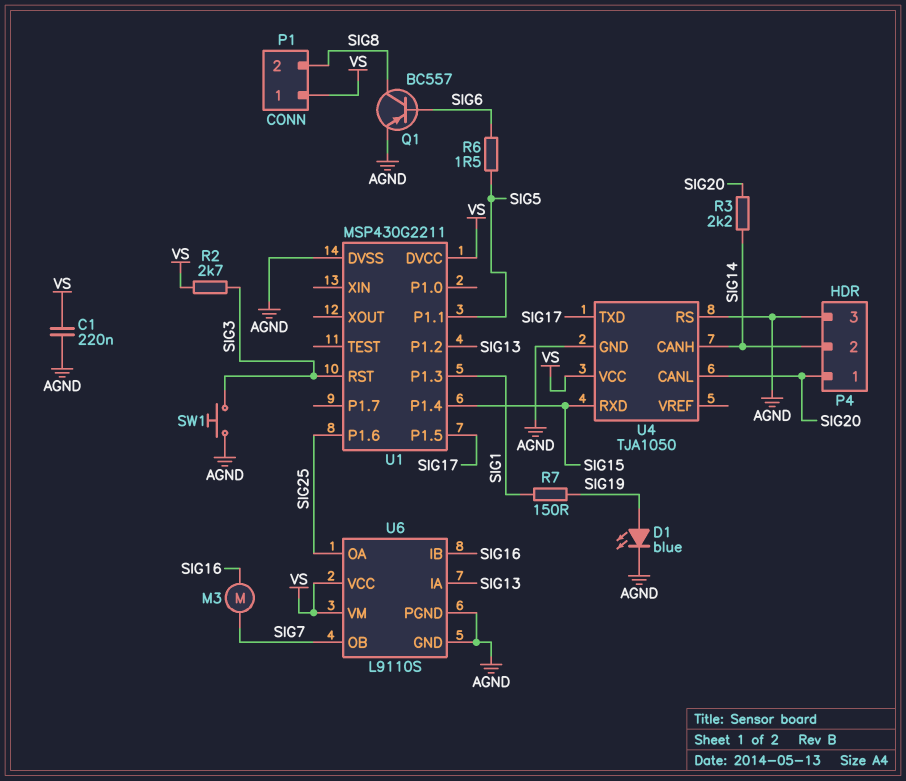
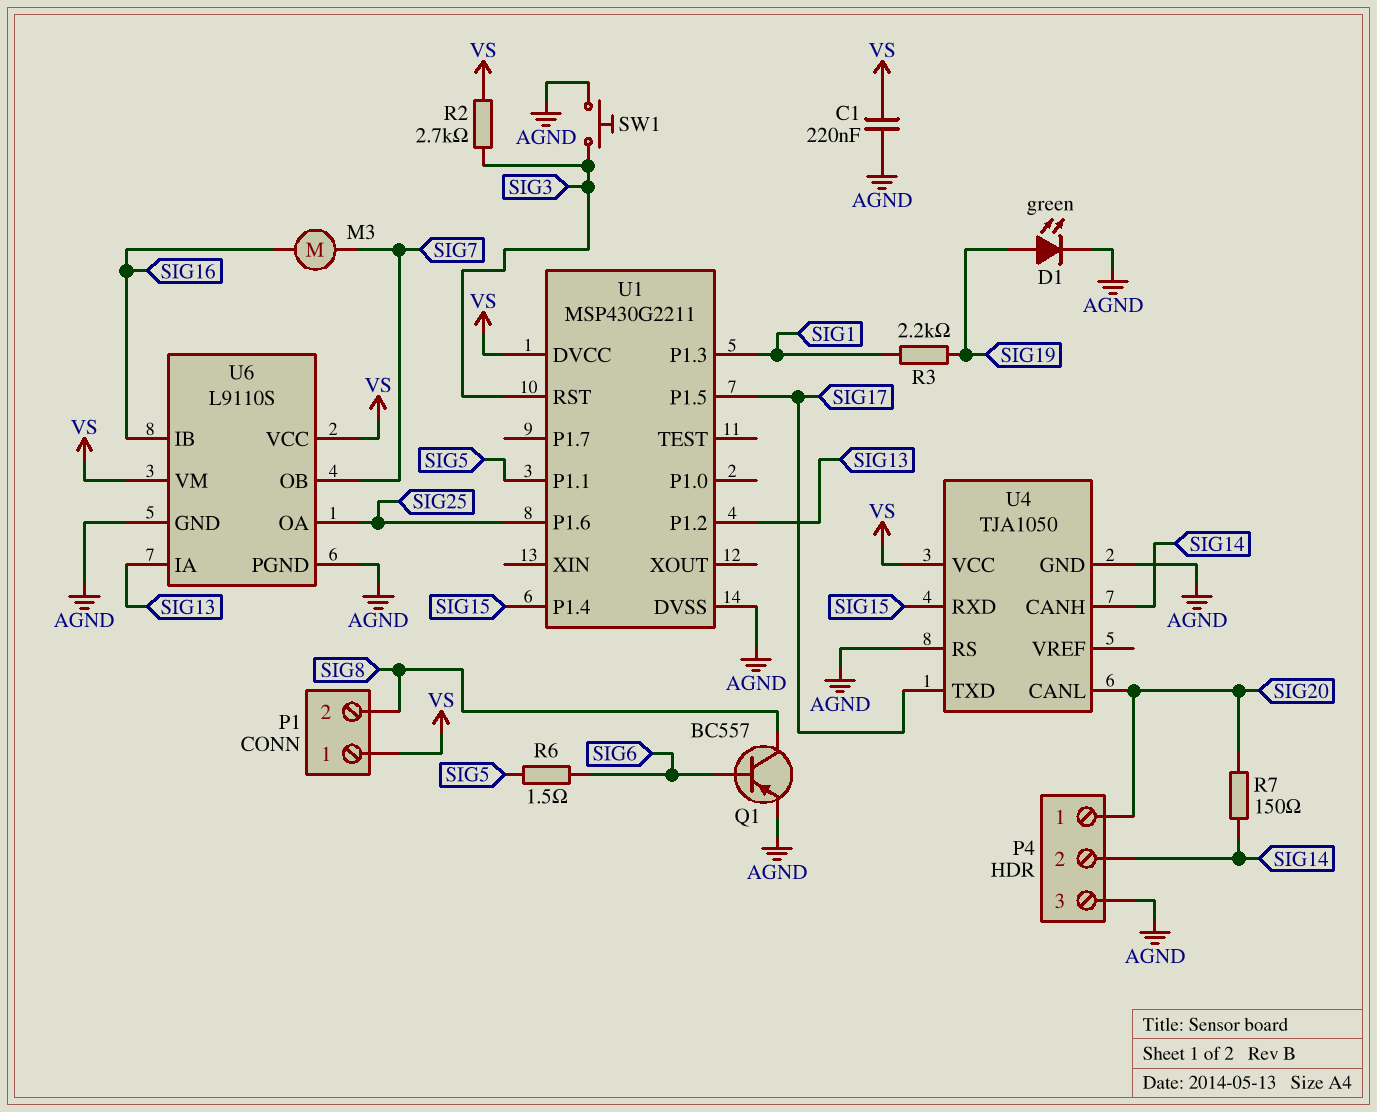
D1: LED blue (A SIG19, K AGND) -> LED green (A SIG19, K AGND)
R3: 2.2k (SIG14, SIG20) -> 2.2k (SIG1, SIG19)
R7: 150 (SIG1, SIG19) -> 150 (SIG14, SIG20)

